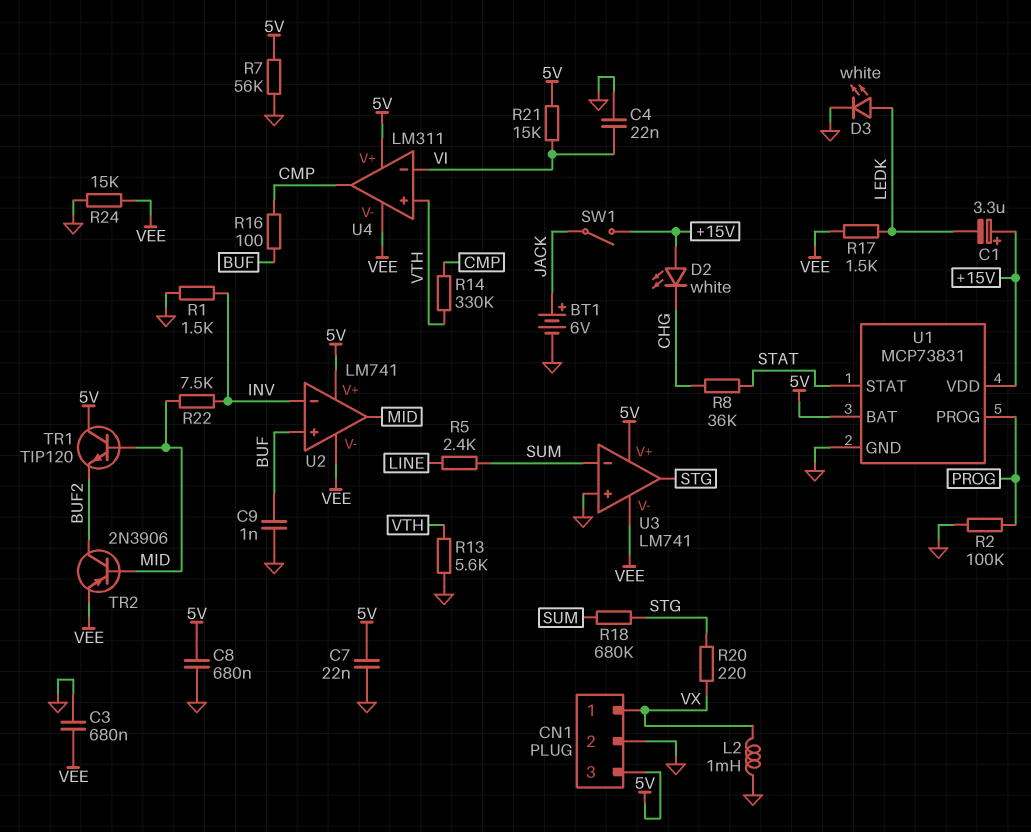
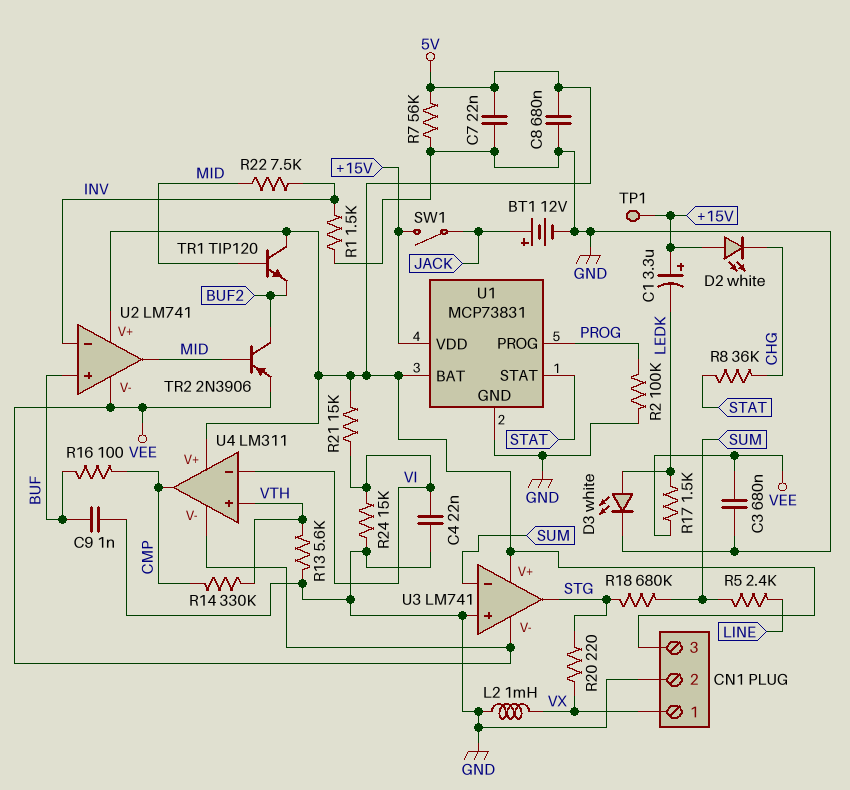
BT1: 6V (plus JACK, minus GND) -> 12V (plus JACK, minus GND)
R24: 15k (GND, VEE) -> 15k (GND, VI)
TP1: none -> test point (+15V)

